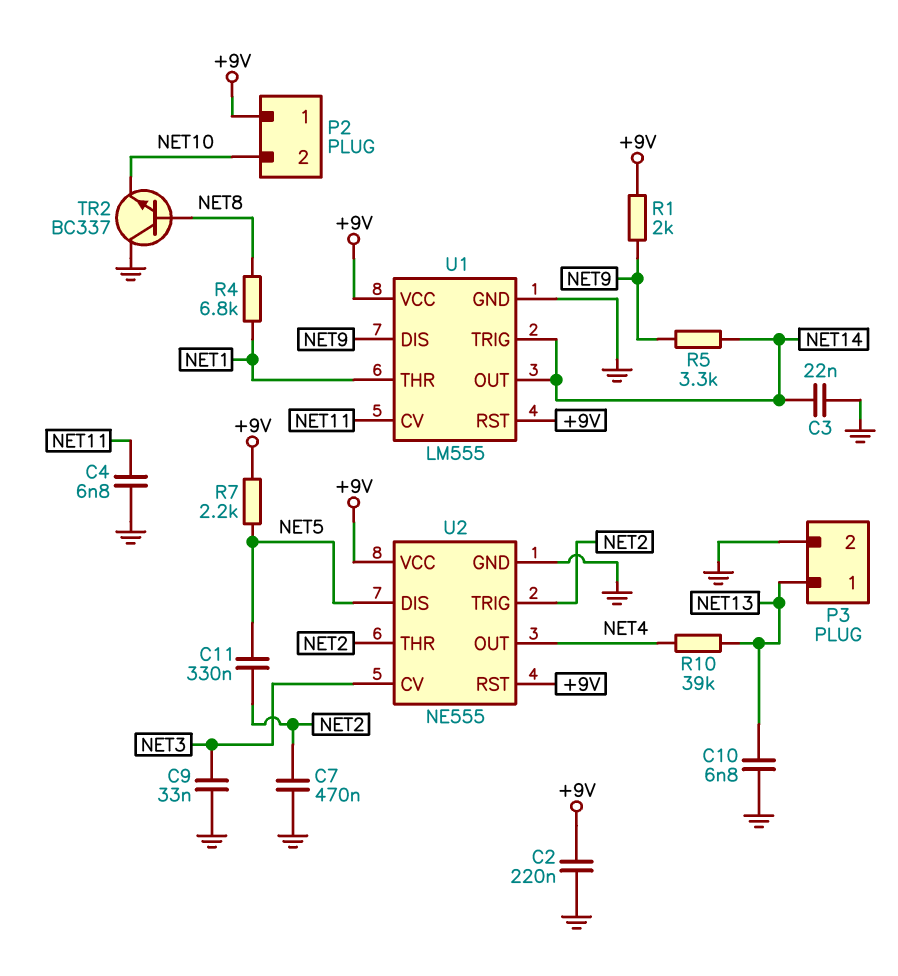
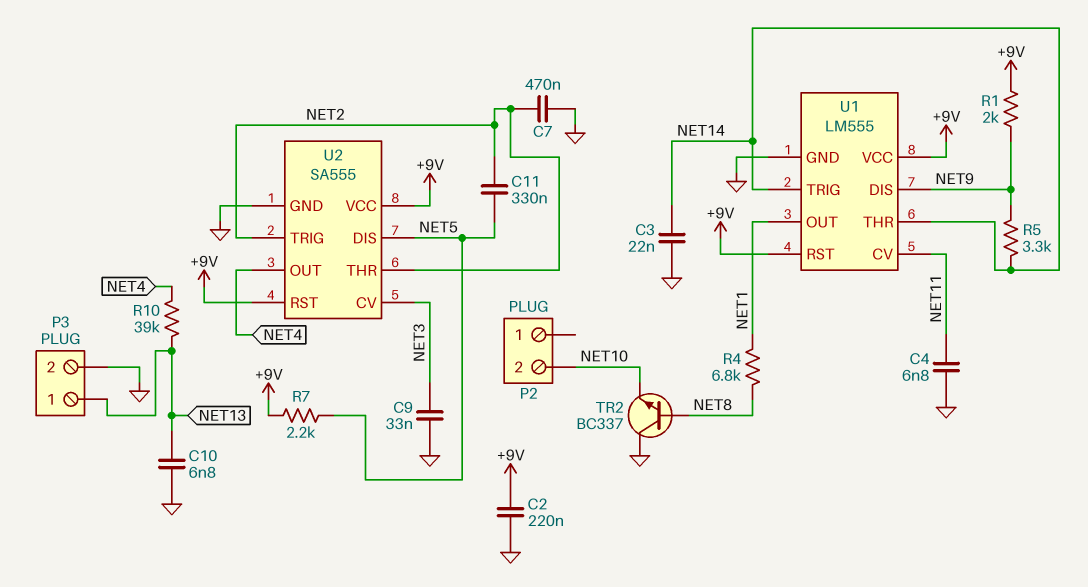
P2 pin 1: +9V -> none
U1 pin OUT: NET14 -> NET1
U1 pin THR: NET1 -> NET14
U2: NE555 -> SA555

